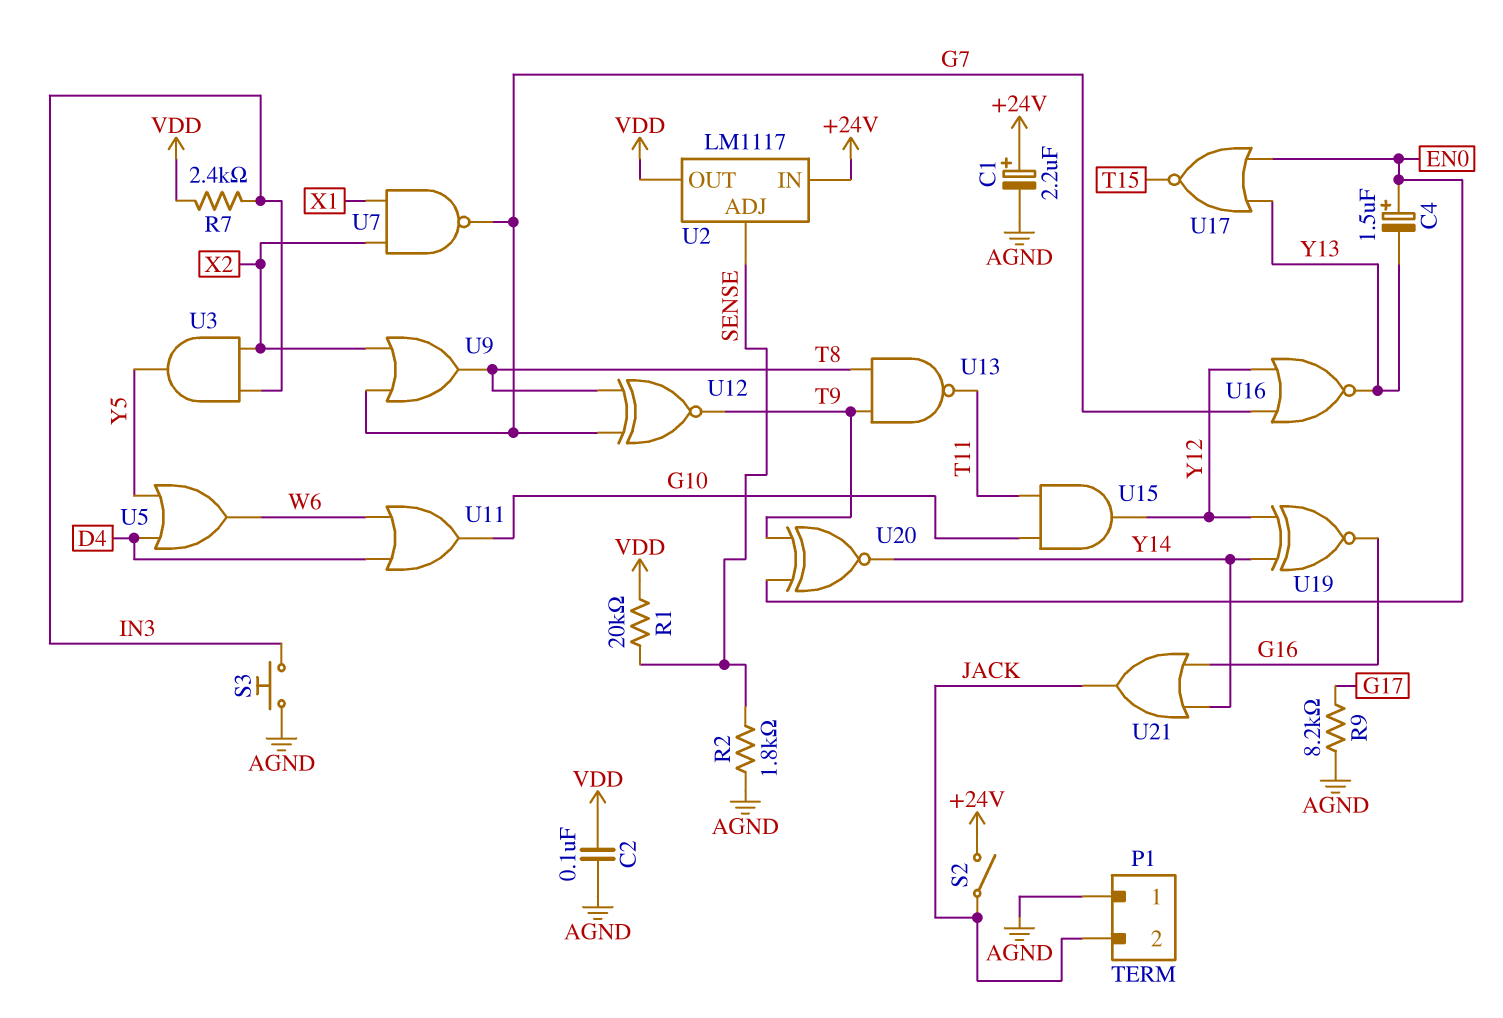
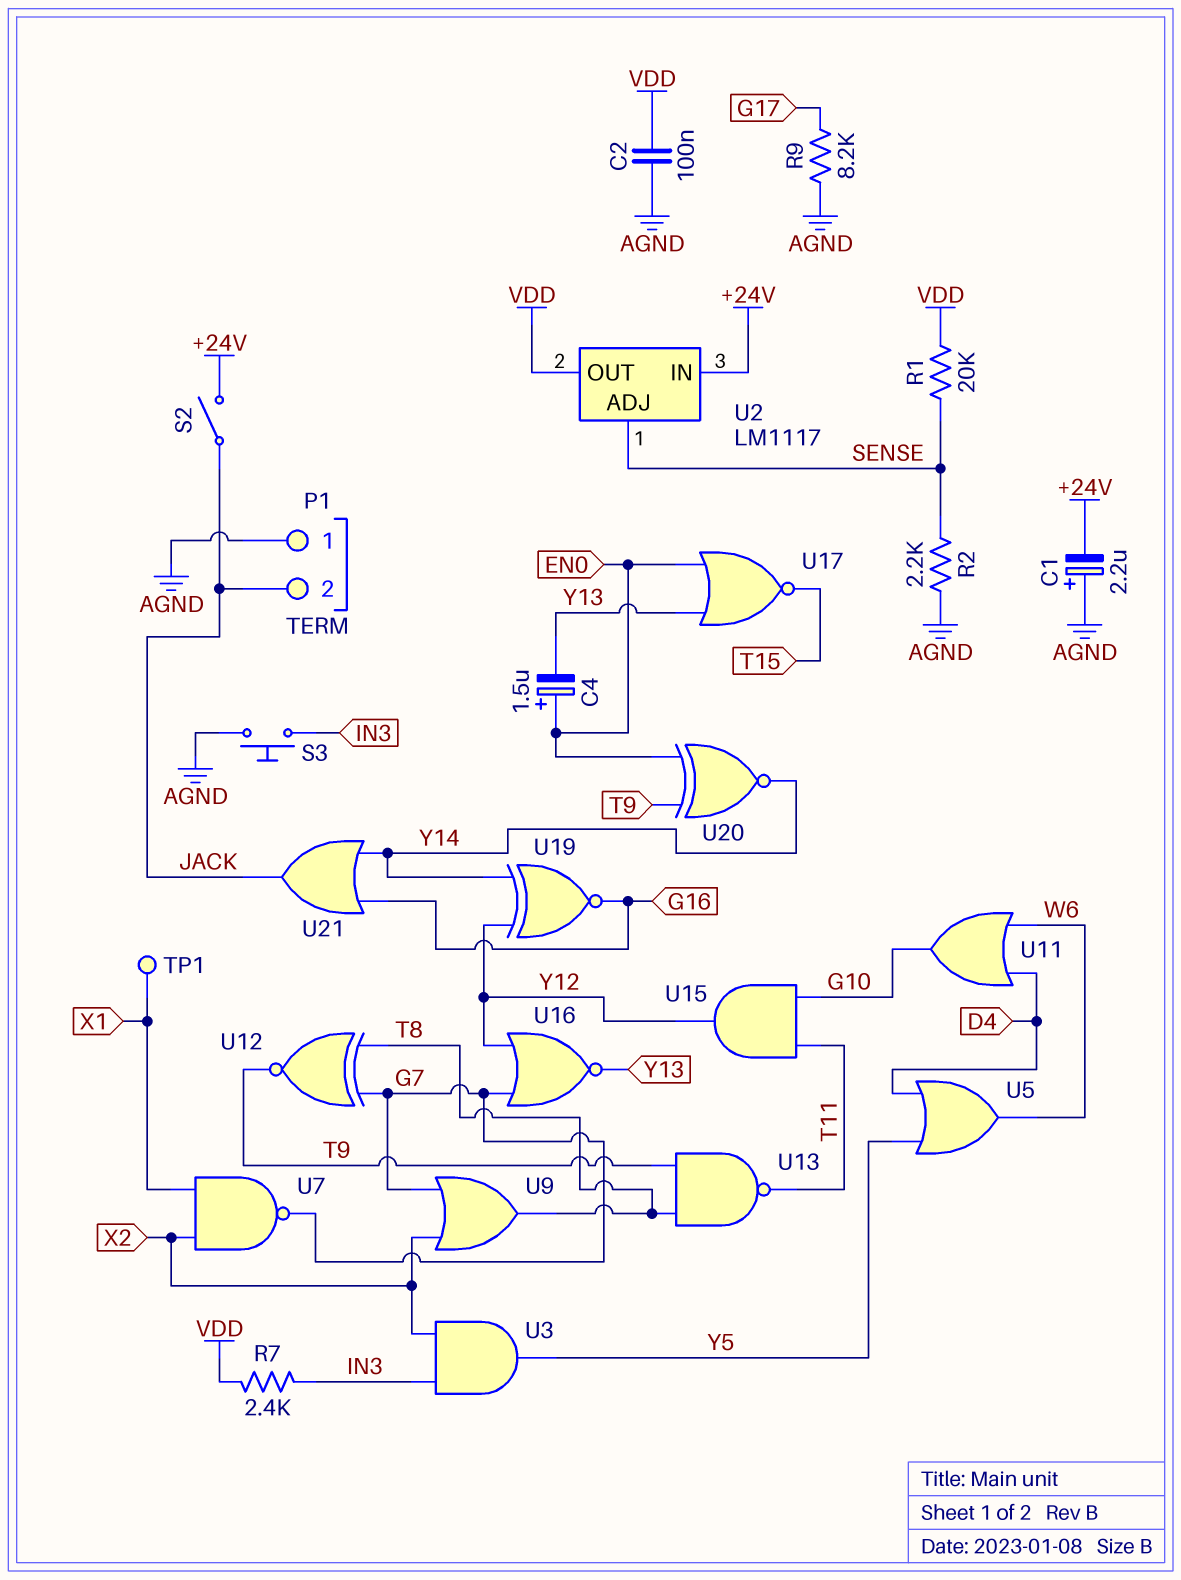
C1: 2.2uF (plus +24V, minus AGND) -> 2.2uF (plus AGND, minus +24V)
R2: 1.8k (AGND, SENSE) -> 2.2k (AGND, SENSE)
TP1: none -> test point (X1)

